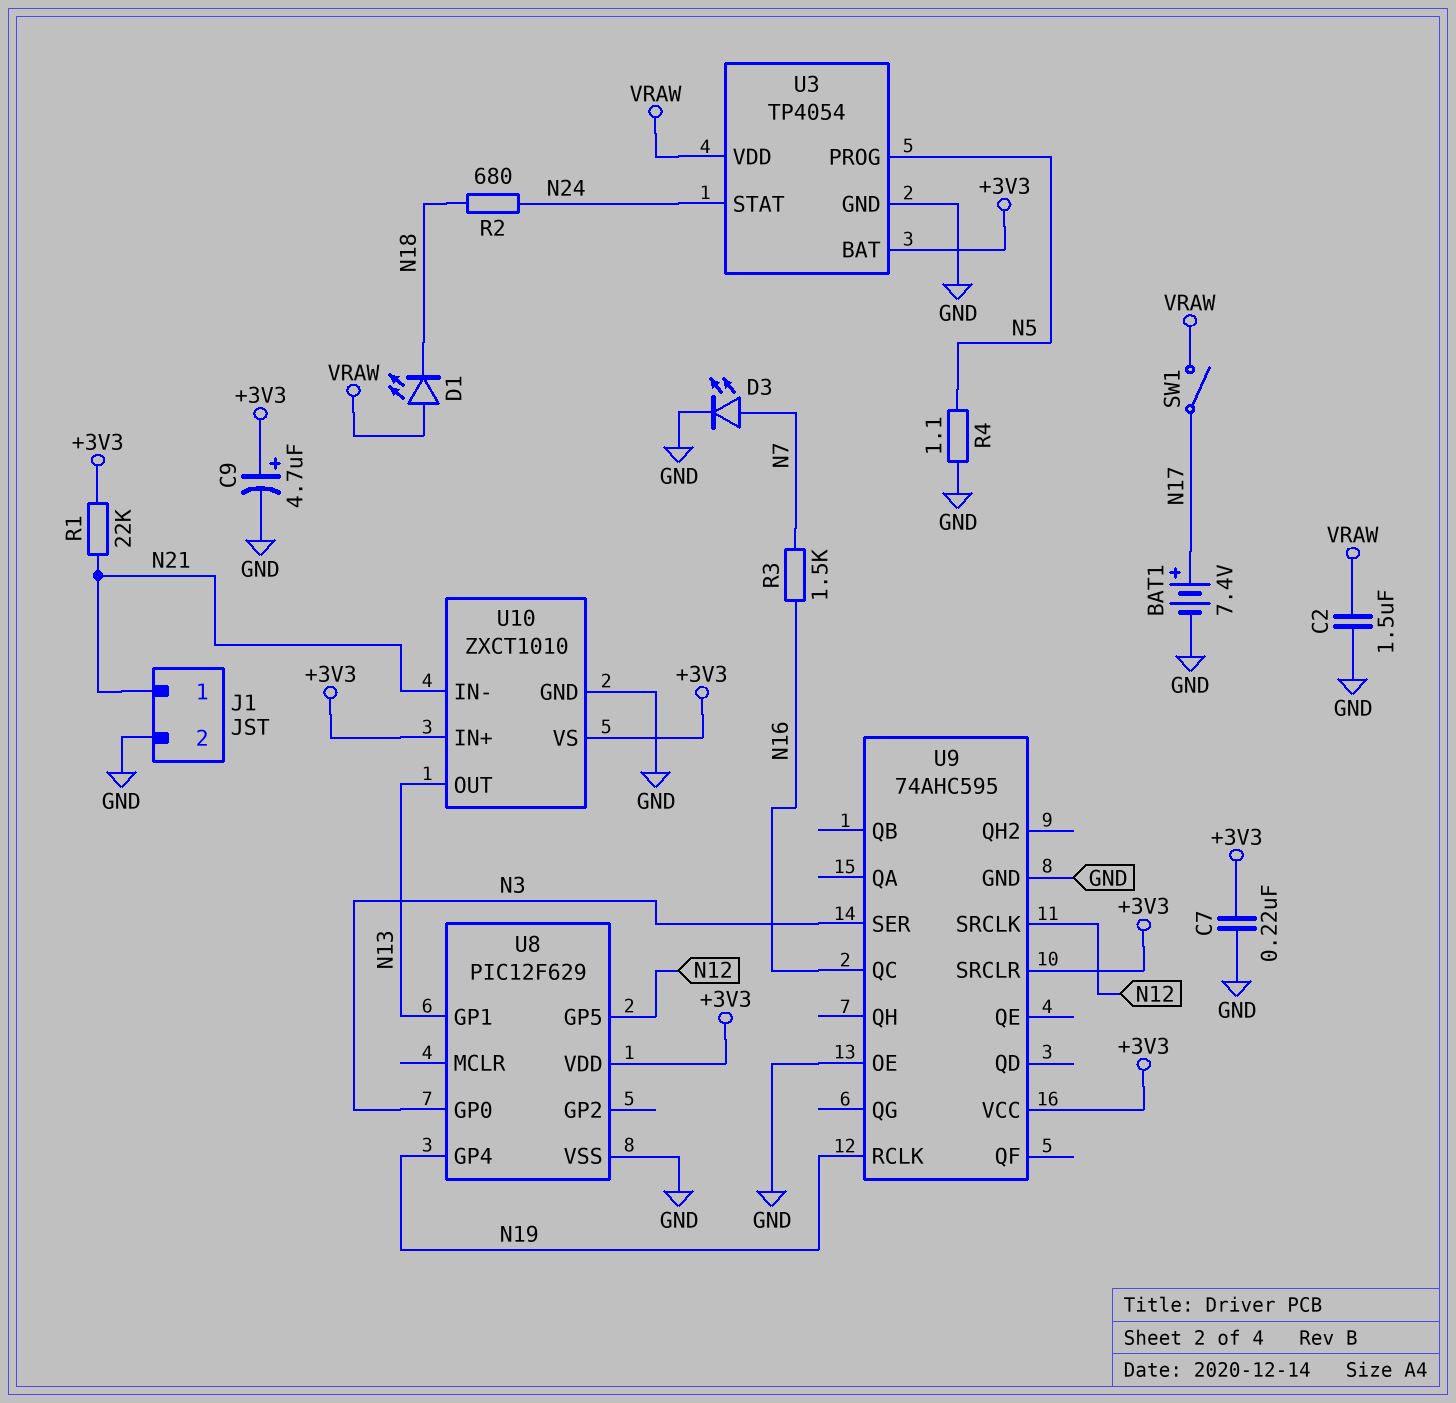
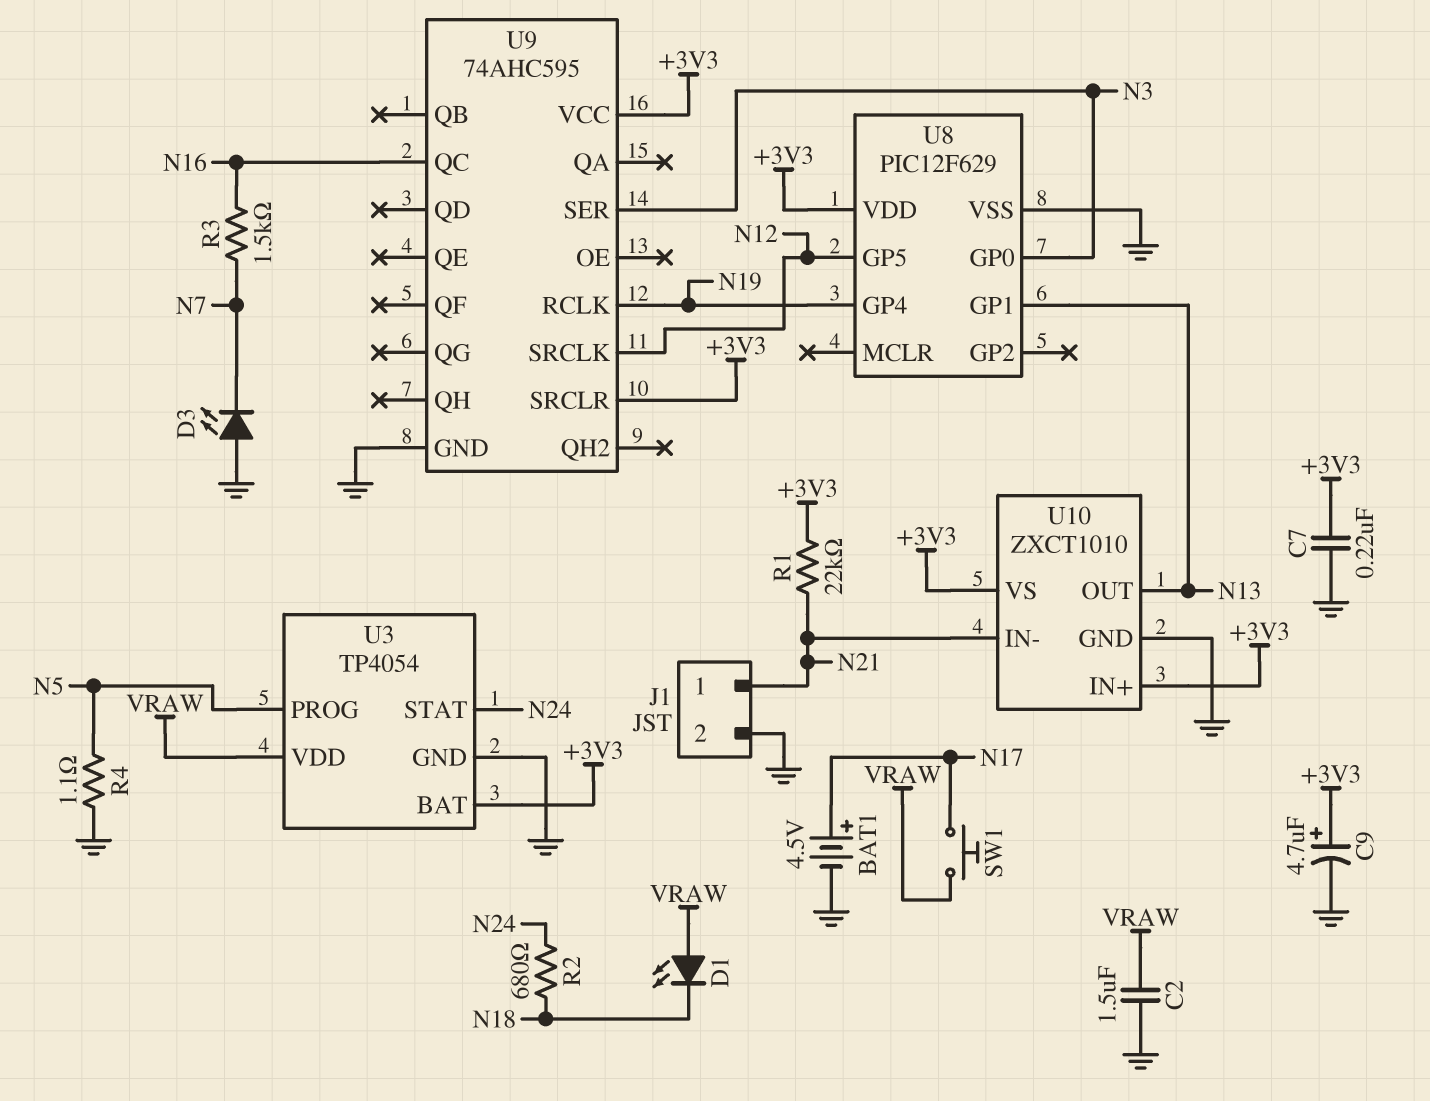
BAT1: 7.4V (plus N17, minus GND) -> 4.5V (plus N17, minus GND)
D3: LED (A N7, K GND) -> LED (A GND, K N7)
SW1: switch (N17, VRAW) -> button (N17, VRAW)
U9 pin OE: GND -> none

